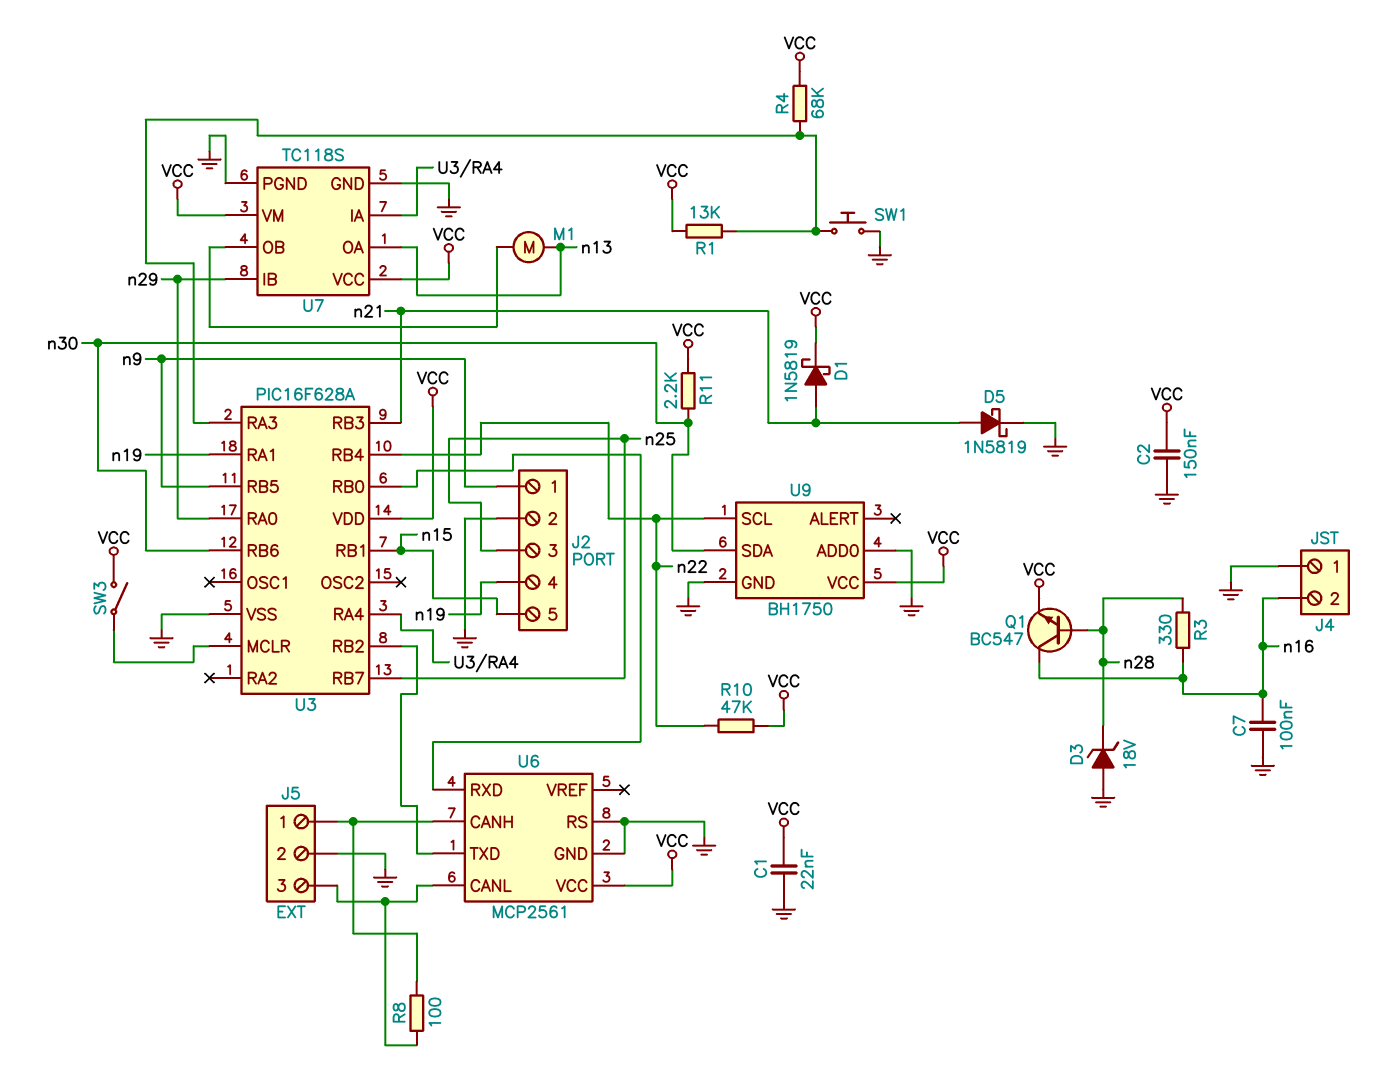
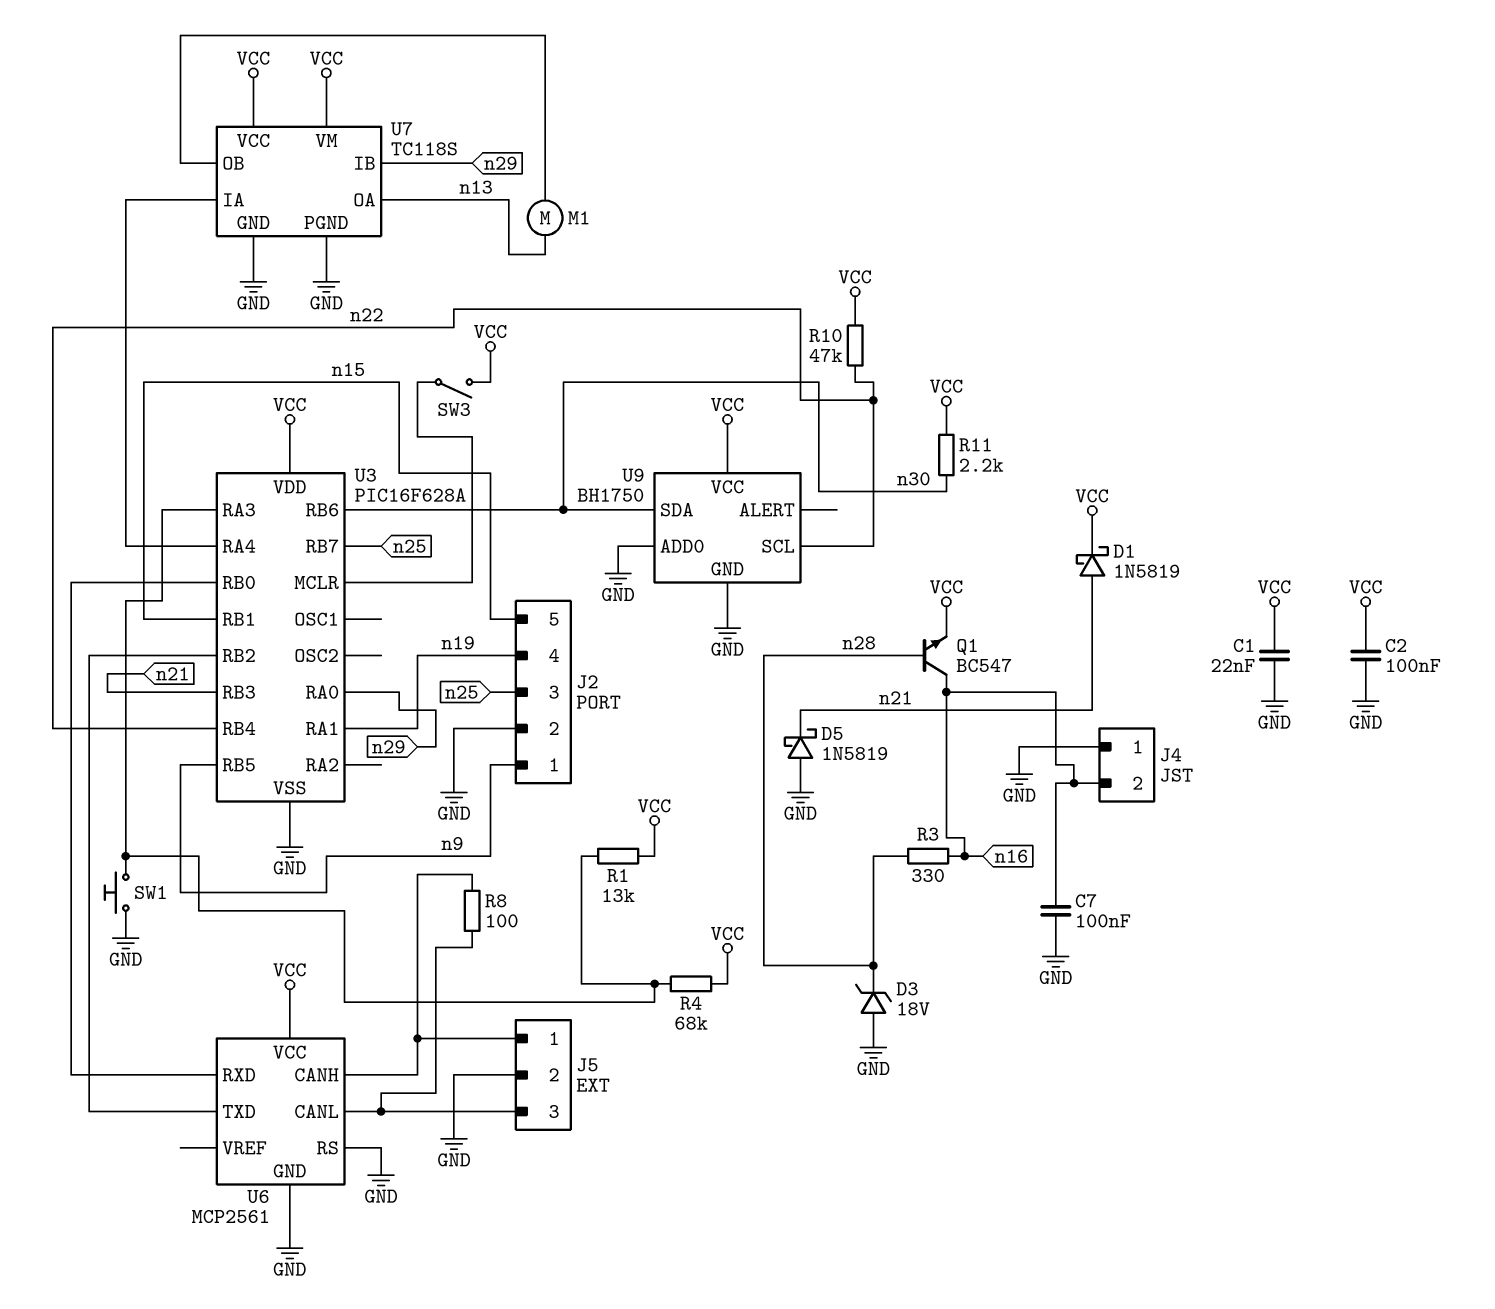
C2: 150nF (GND, VCC) -> 100nF (GND, VCC)
D5: schottky 1N5819 (A n21, K GND) -> schottky 1N5819 (A GND, K n21)

